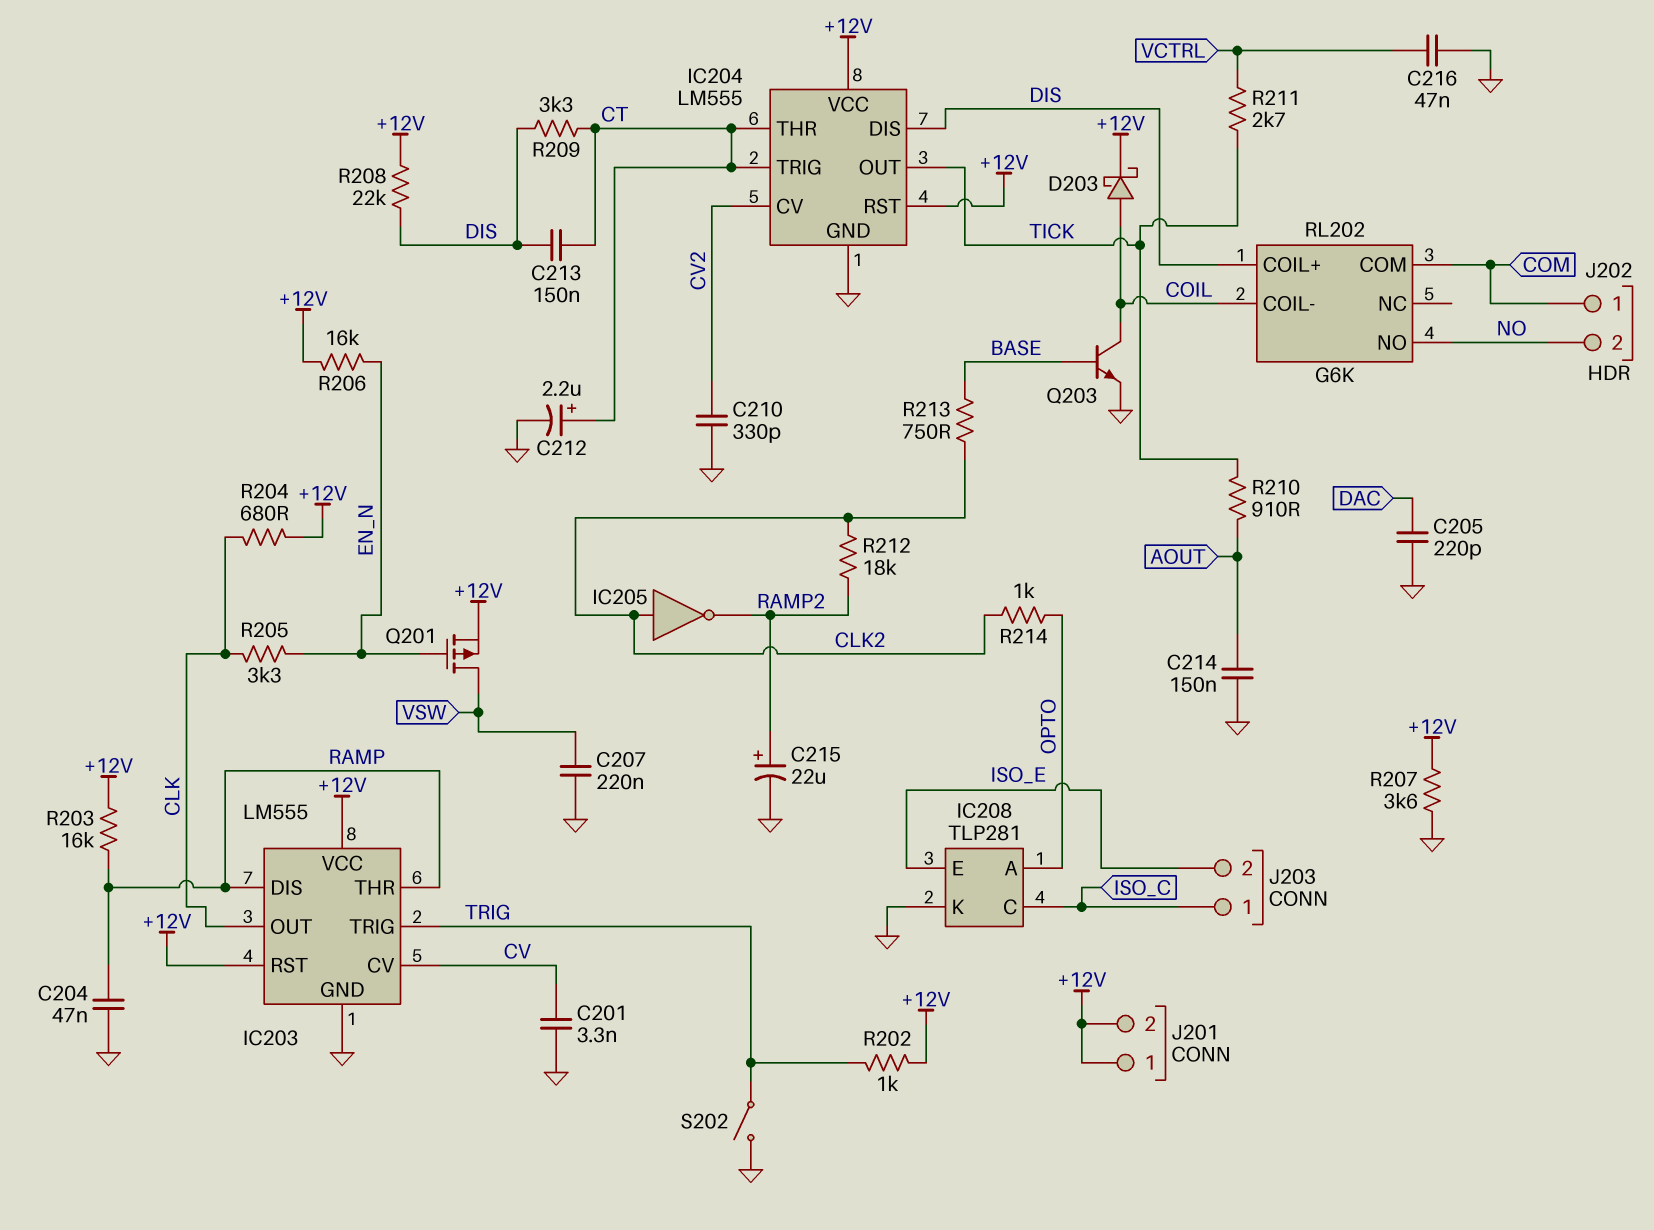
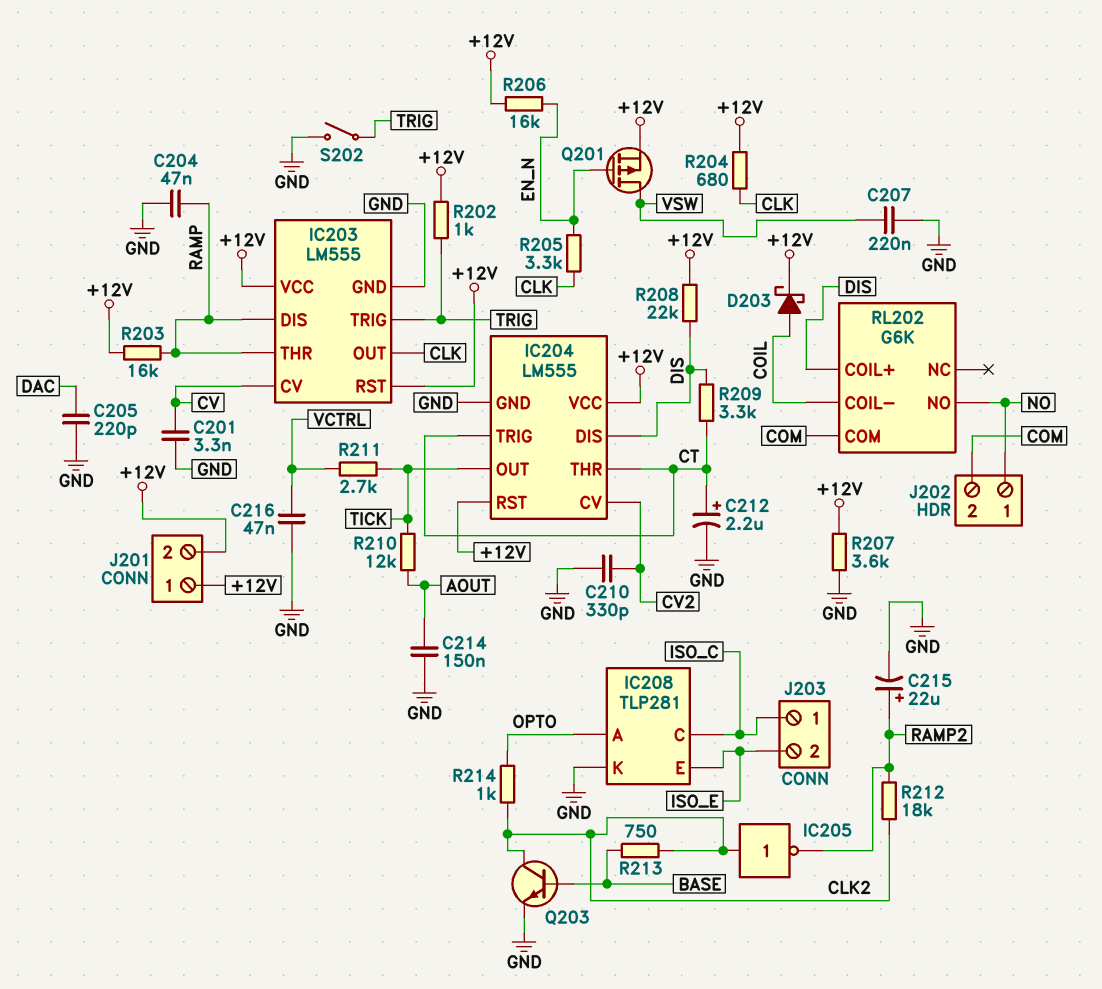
C213: 150nF (CT, DIS) -> none
J202 pin 1: COM -> NO
J202 pin 2: NO -> COM
Q203: NPN (B BASE, C COIL, E GND) -> NPN (B BASE, C CLK2, E GND)
R210: 910 (AOUT, TICK) -> 12k (AOUT, TICK)

